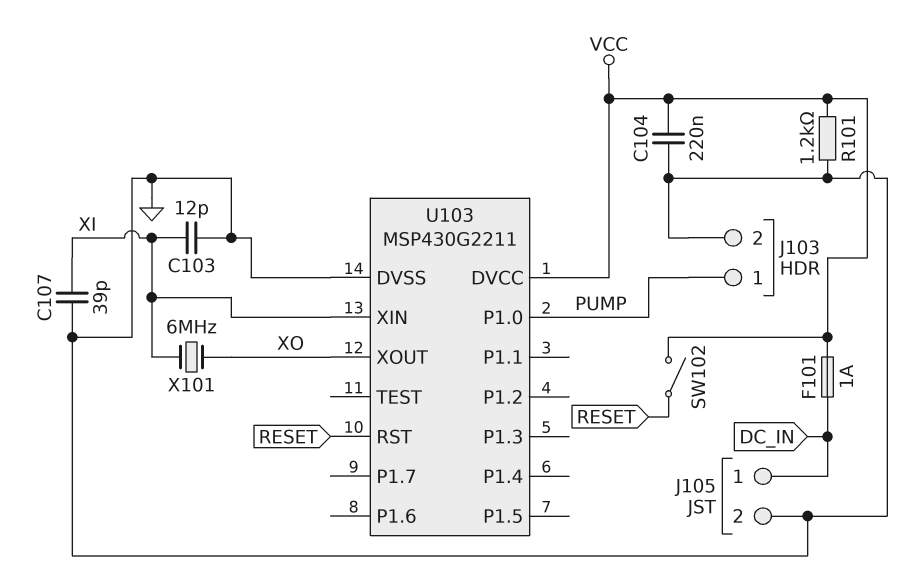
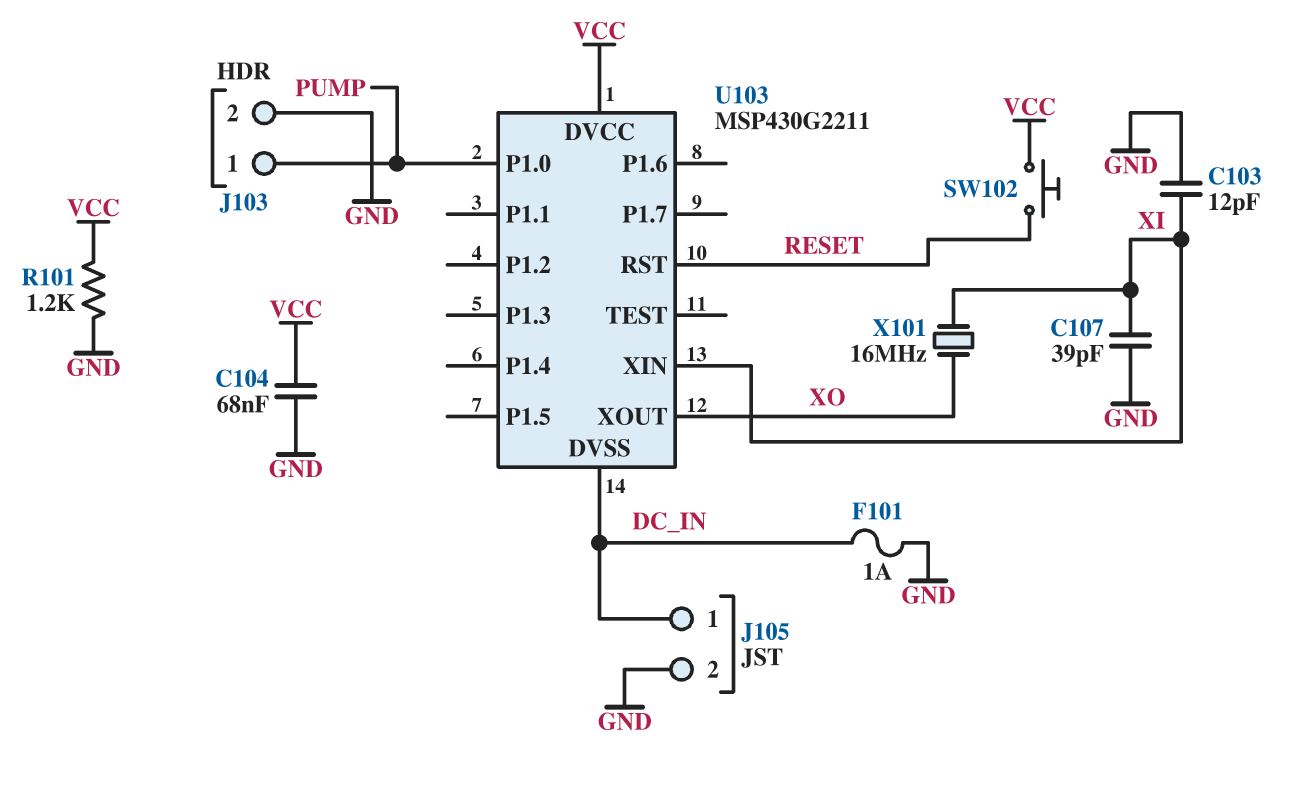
C104: 220nF (GND, VCC) -> 68nF (GND, VCC)
F101: 1A (DC_IN, VCC) -> 1A (DC_IN, GND)
SW102: switch (RESET, VCC) -> button (RESET, VCC)
U103 pin DVSS: GND -> DC_IN
X101: 6MHz (XI, XO) -> 16MHz (XI, XO)

